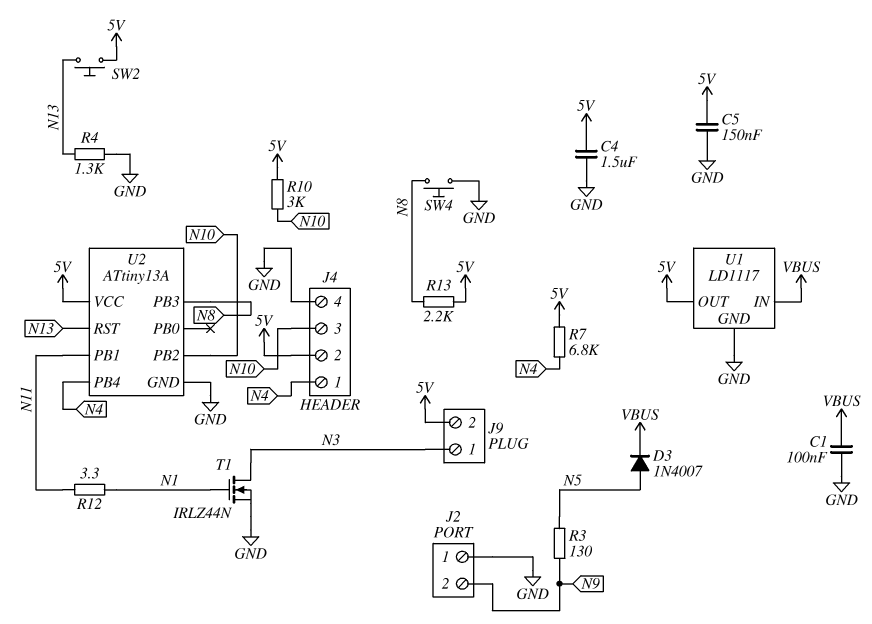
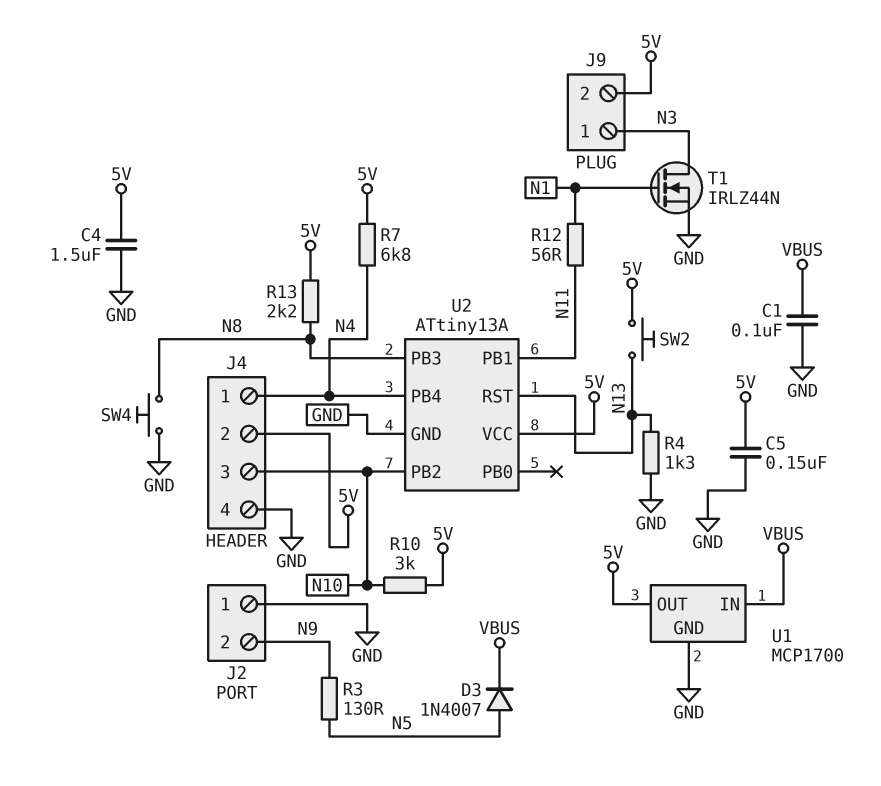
R12: 3.3 (N1, N11) -> 56 (N1, N11)
U1: LD1117 -> MCP1700

